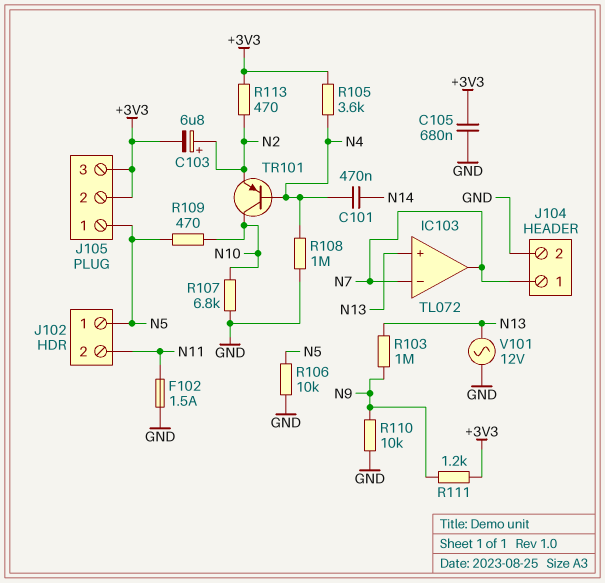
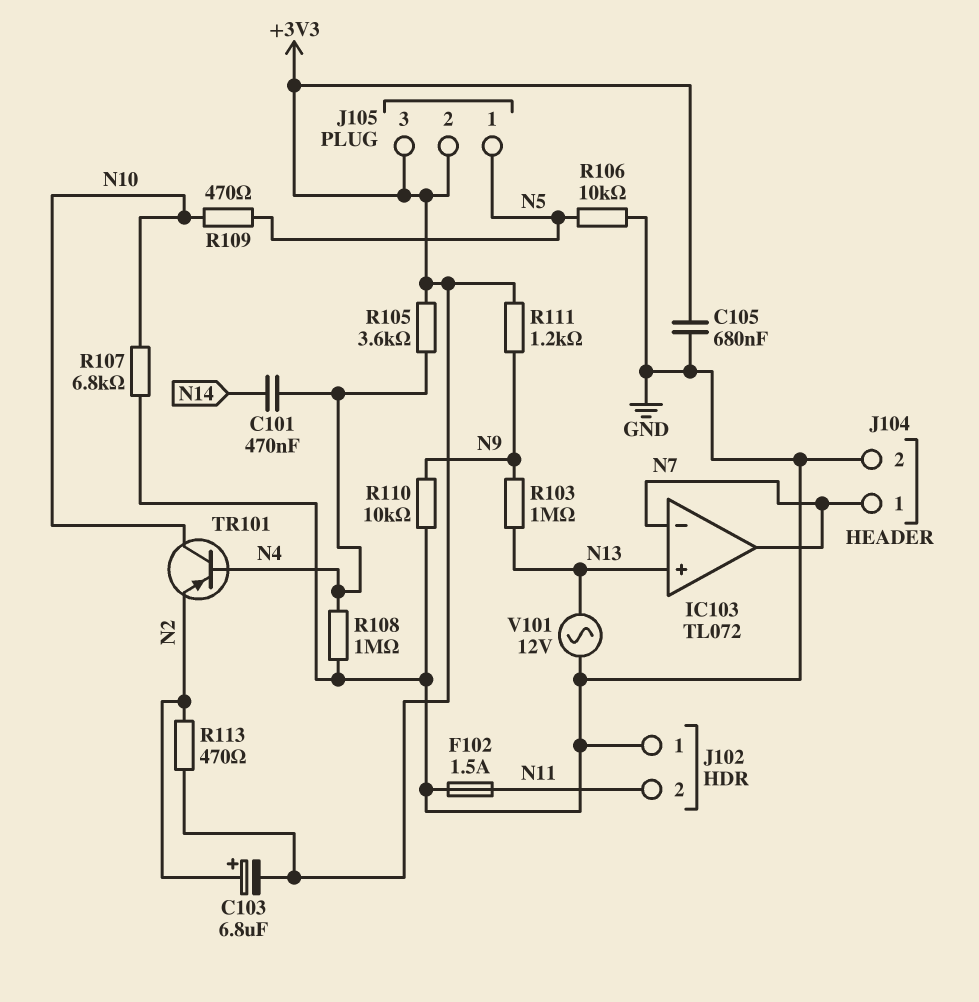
J102 pin 1: N5 -> GND

